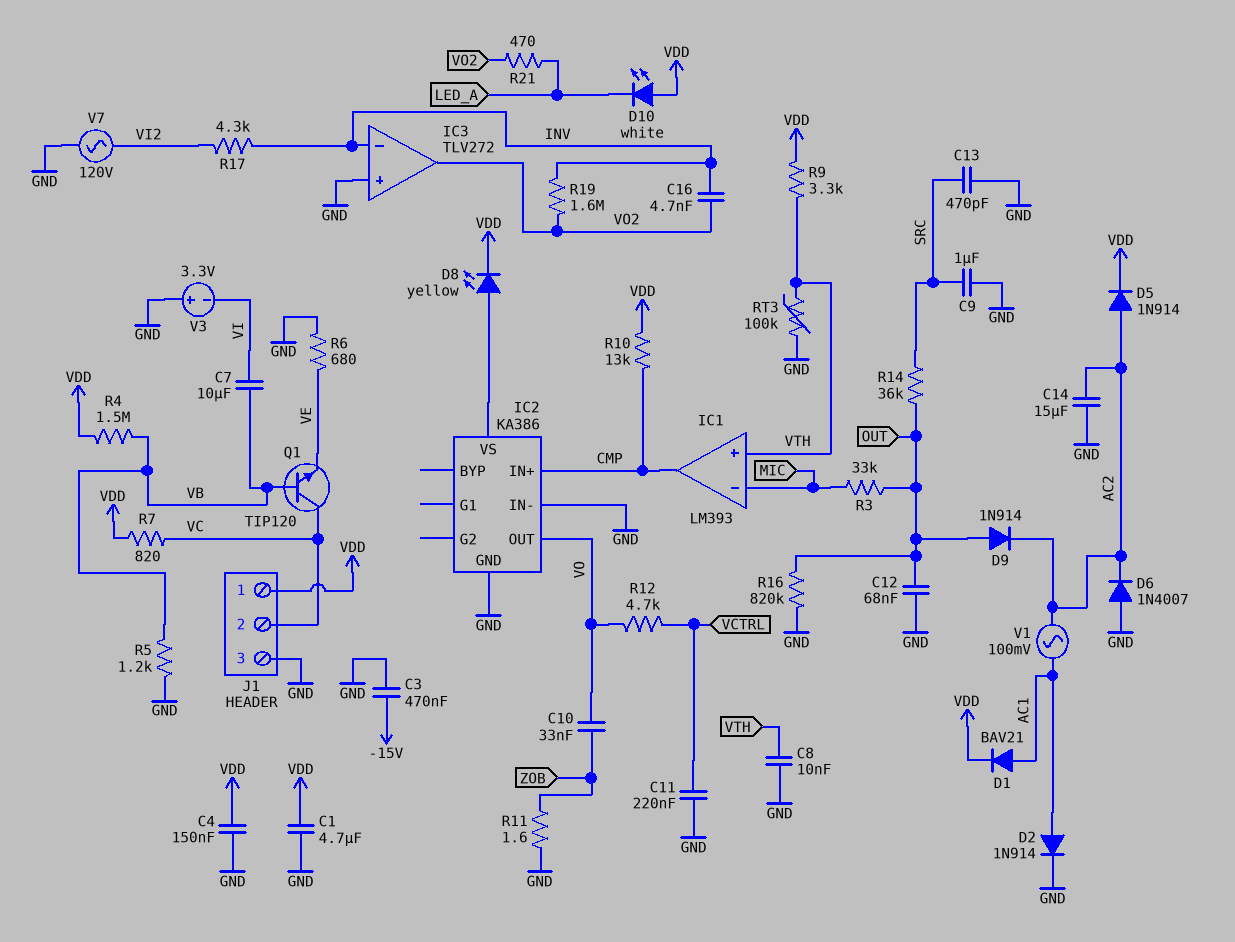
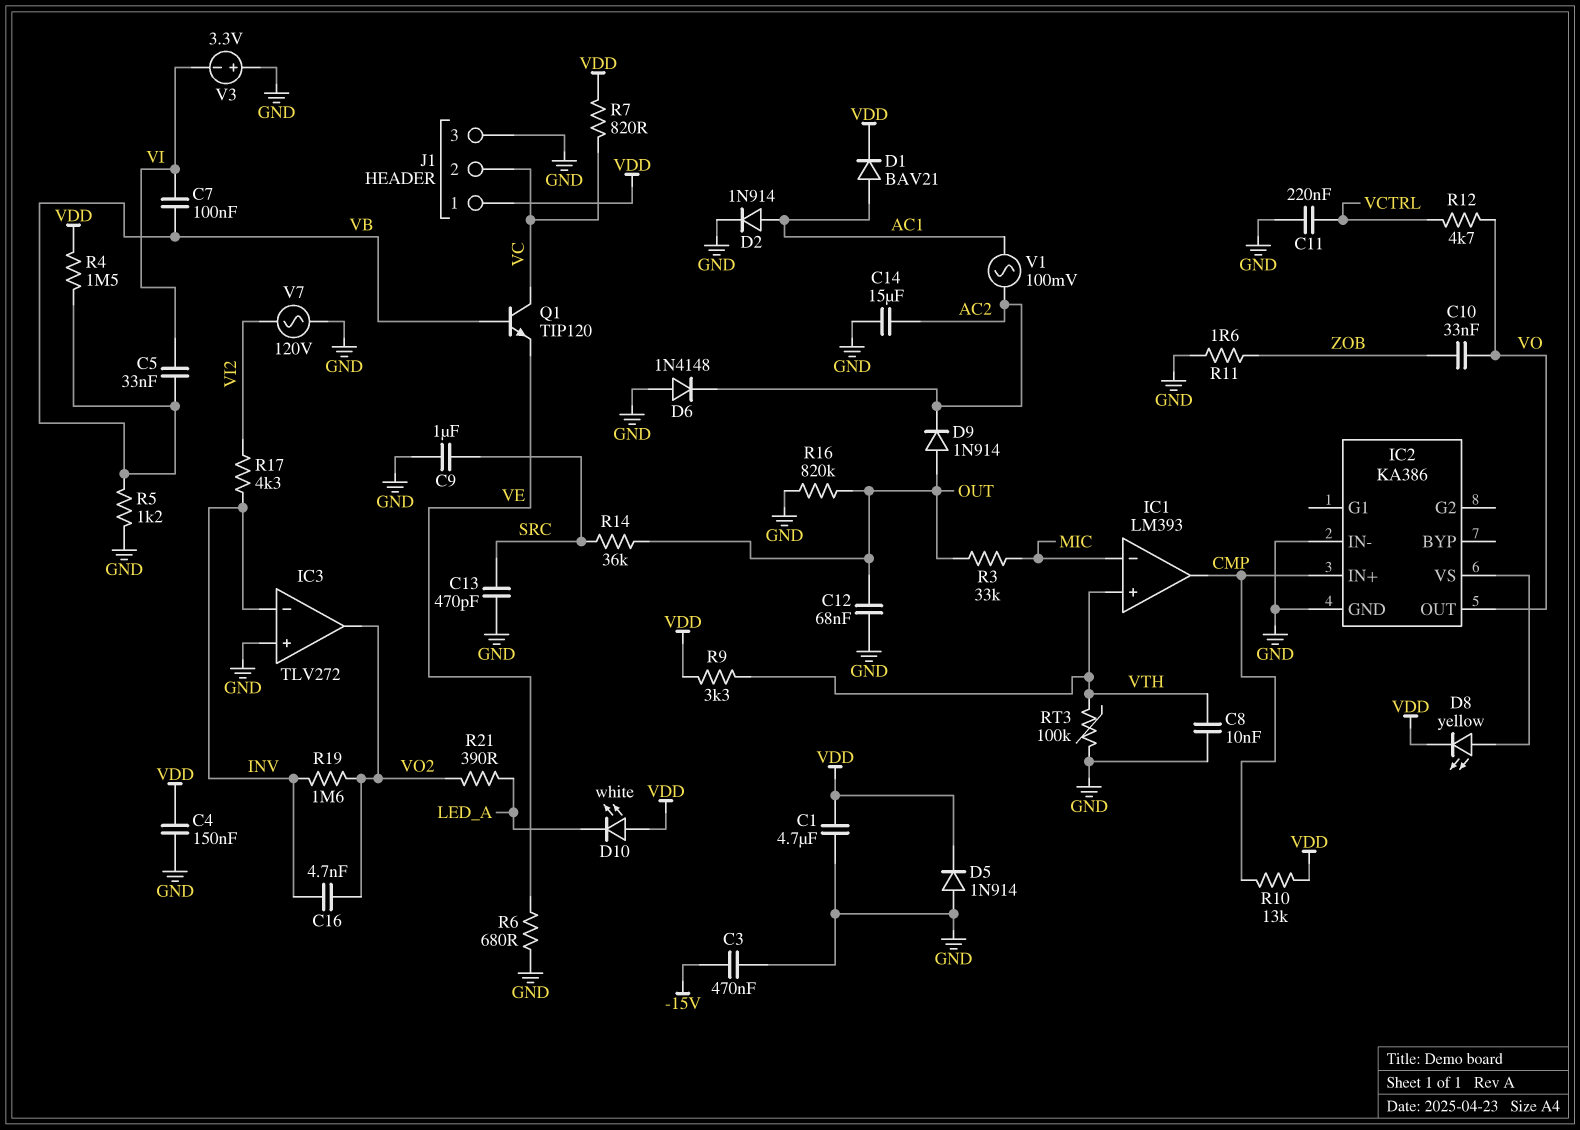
C5: none -> 33nF (VB, VI)
C7: 10uF (VB, VI) -> 100nF (VB, VI)
D5: diode 1N914 (A AC2, K VDD) -> diode 1N914 (A GND, K VDD)
D6: diode 1N4007 (A GND, K AC2) -> diode 1N4148 (A GND, K AC2)
R21: 470 (LED_A, VO2) -> 390 (LED_A, VO2)

